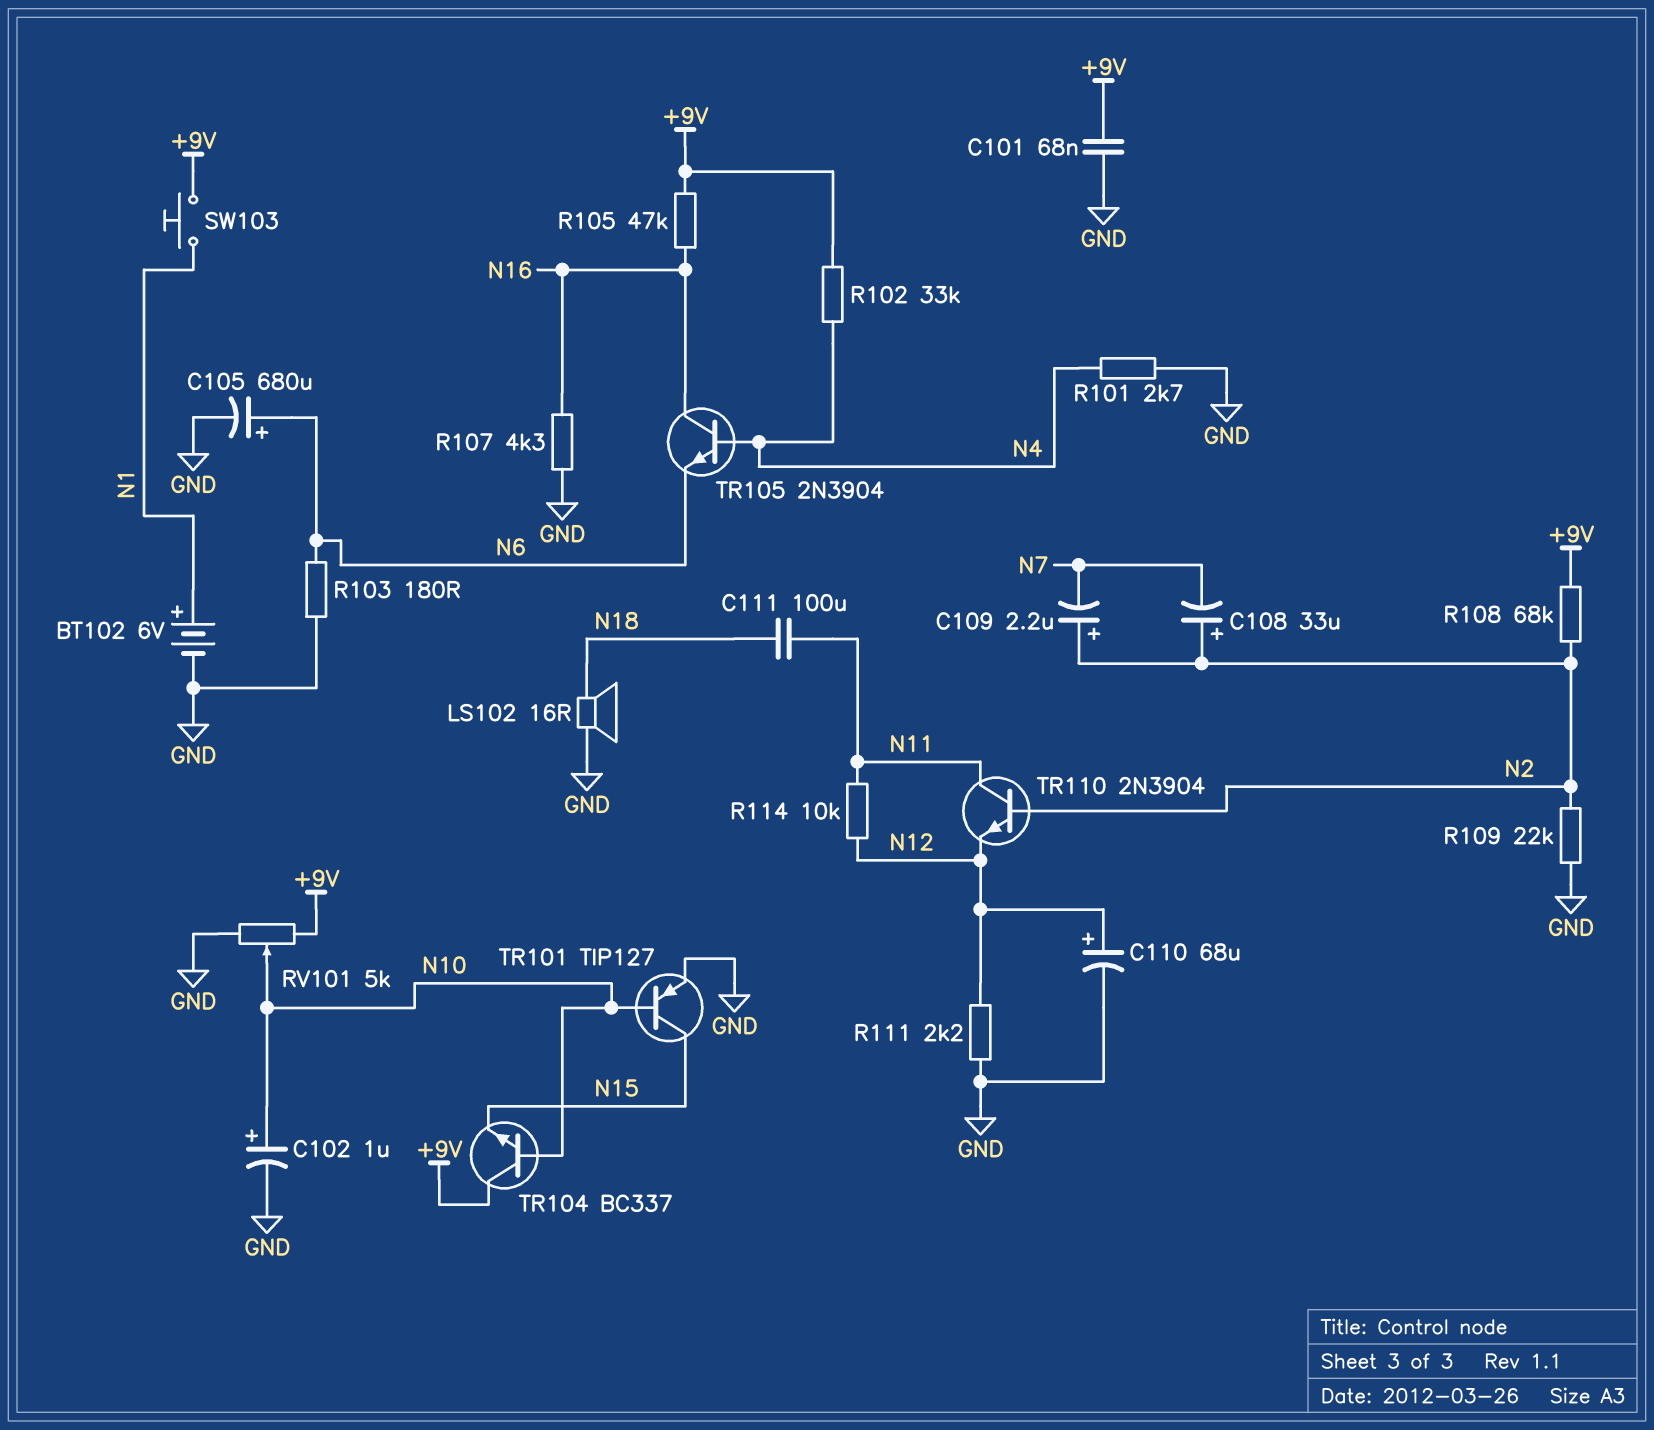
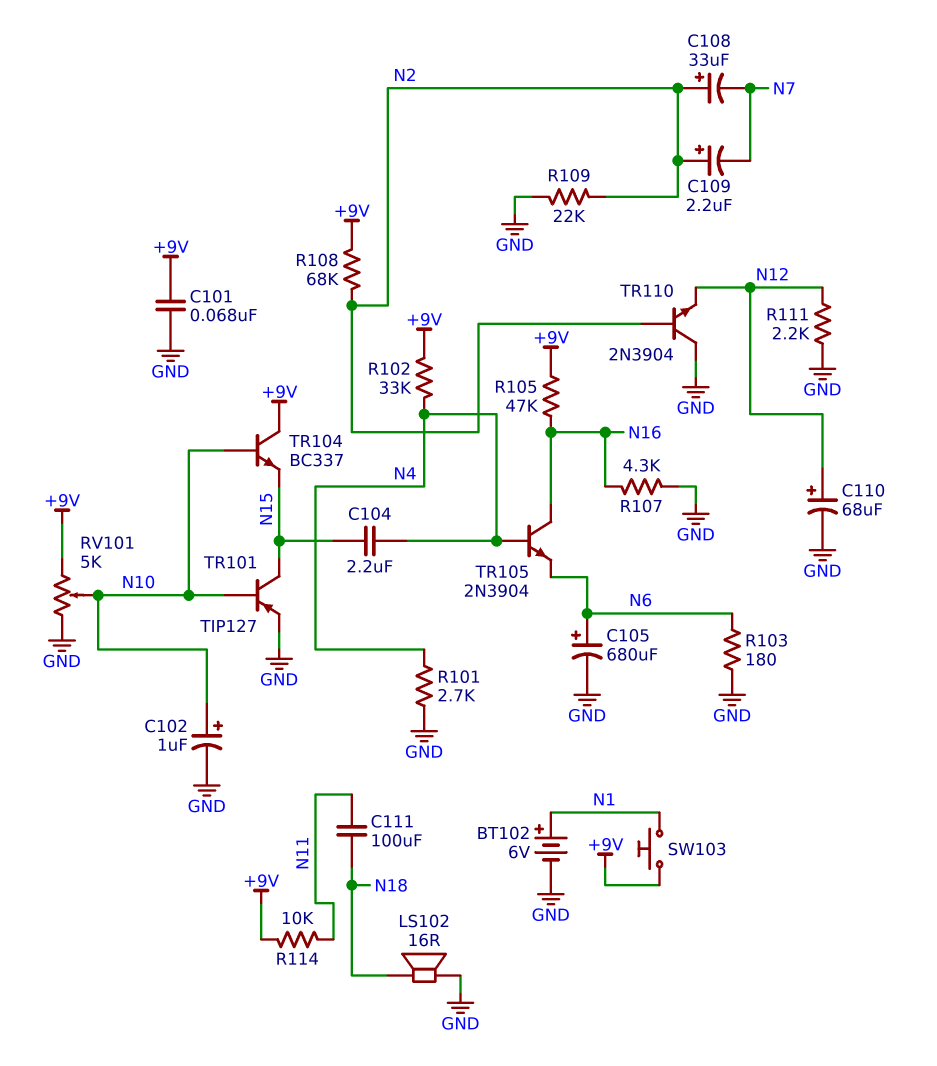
C104: none -> 2.2uF (N4, N15)
R114: 10k (N11, N12) -> 10k (+9V, N11)
TR110: NPN 2N3904 (B N2, C N11, E N12) -> NPN 2N3904 (B N2, C GND, E N12)

